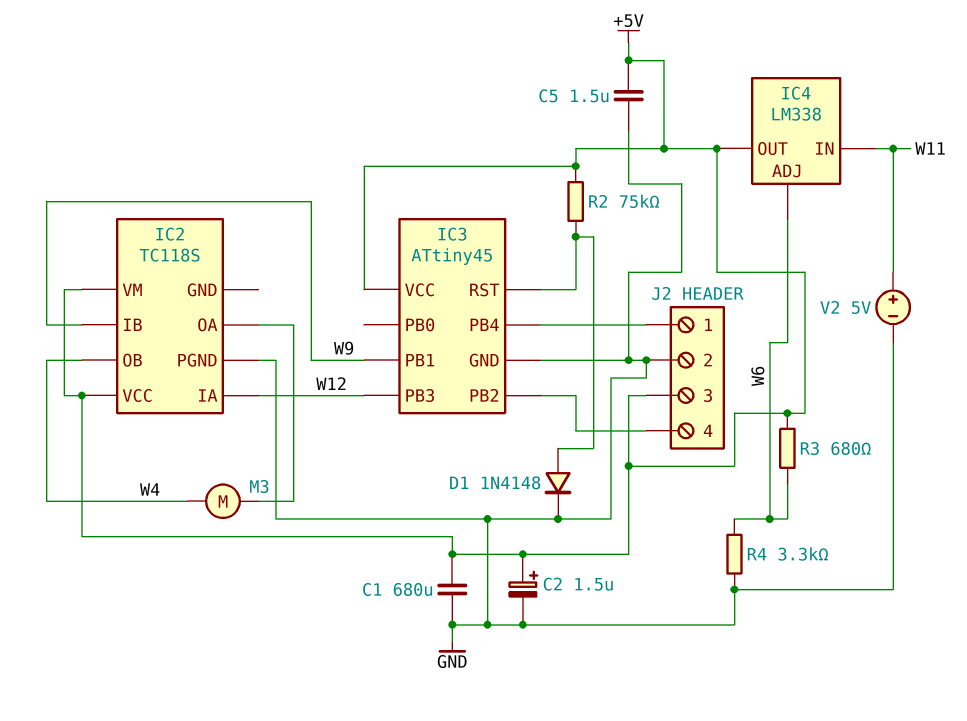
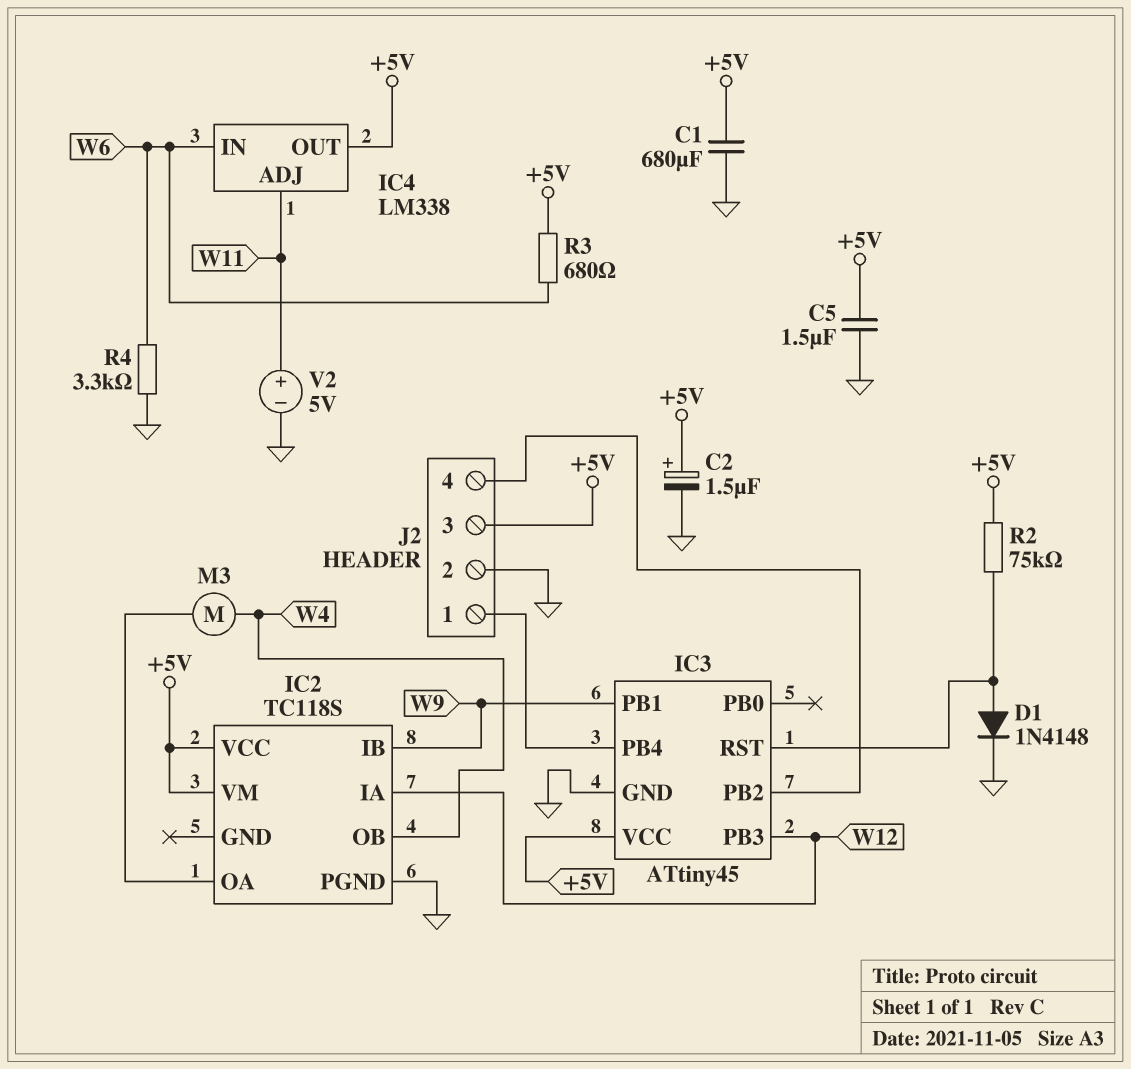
IC4 pin ADJ: W6 -> W11
IC4 pin IN: W11 -> W6

